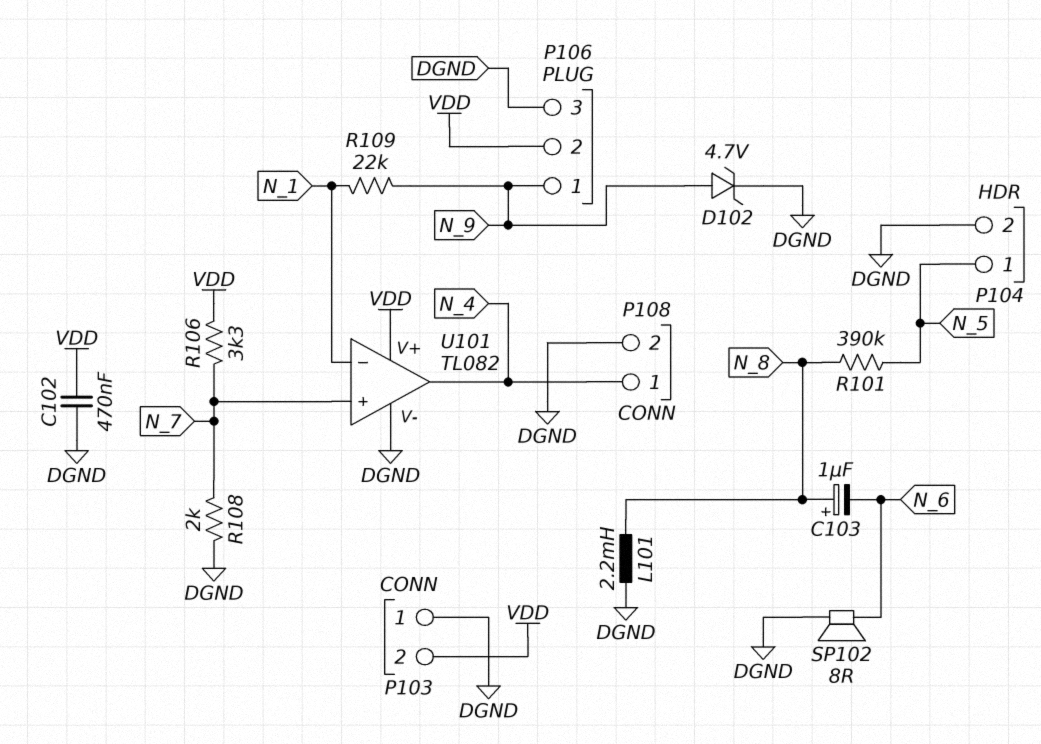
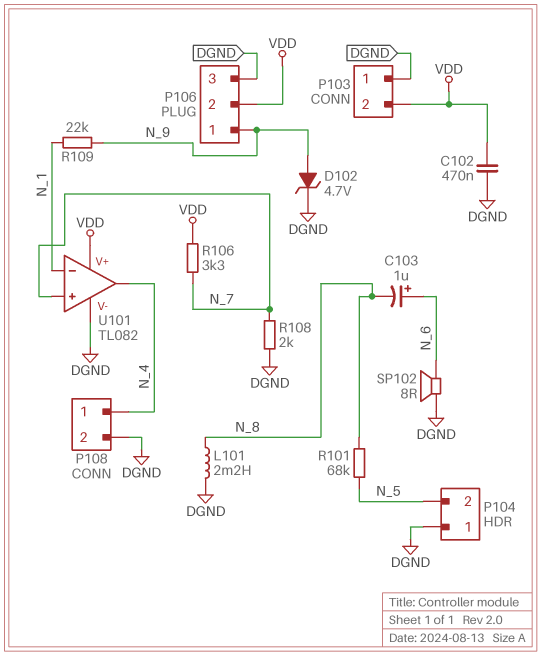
C103: 1uF (plus N_8, minus N_6) -> 1uF (plus N_6, minus N_8)
P104 pin 1: N_5 -> DGND
P104 pin 2: DGND -> N_5
R101: 390k (N_5, N_8) -> 68k (N_5, N_8)

